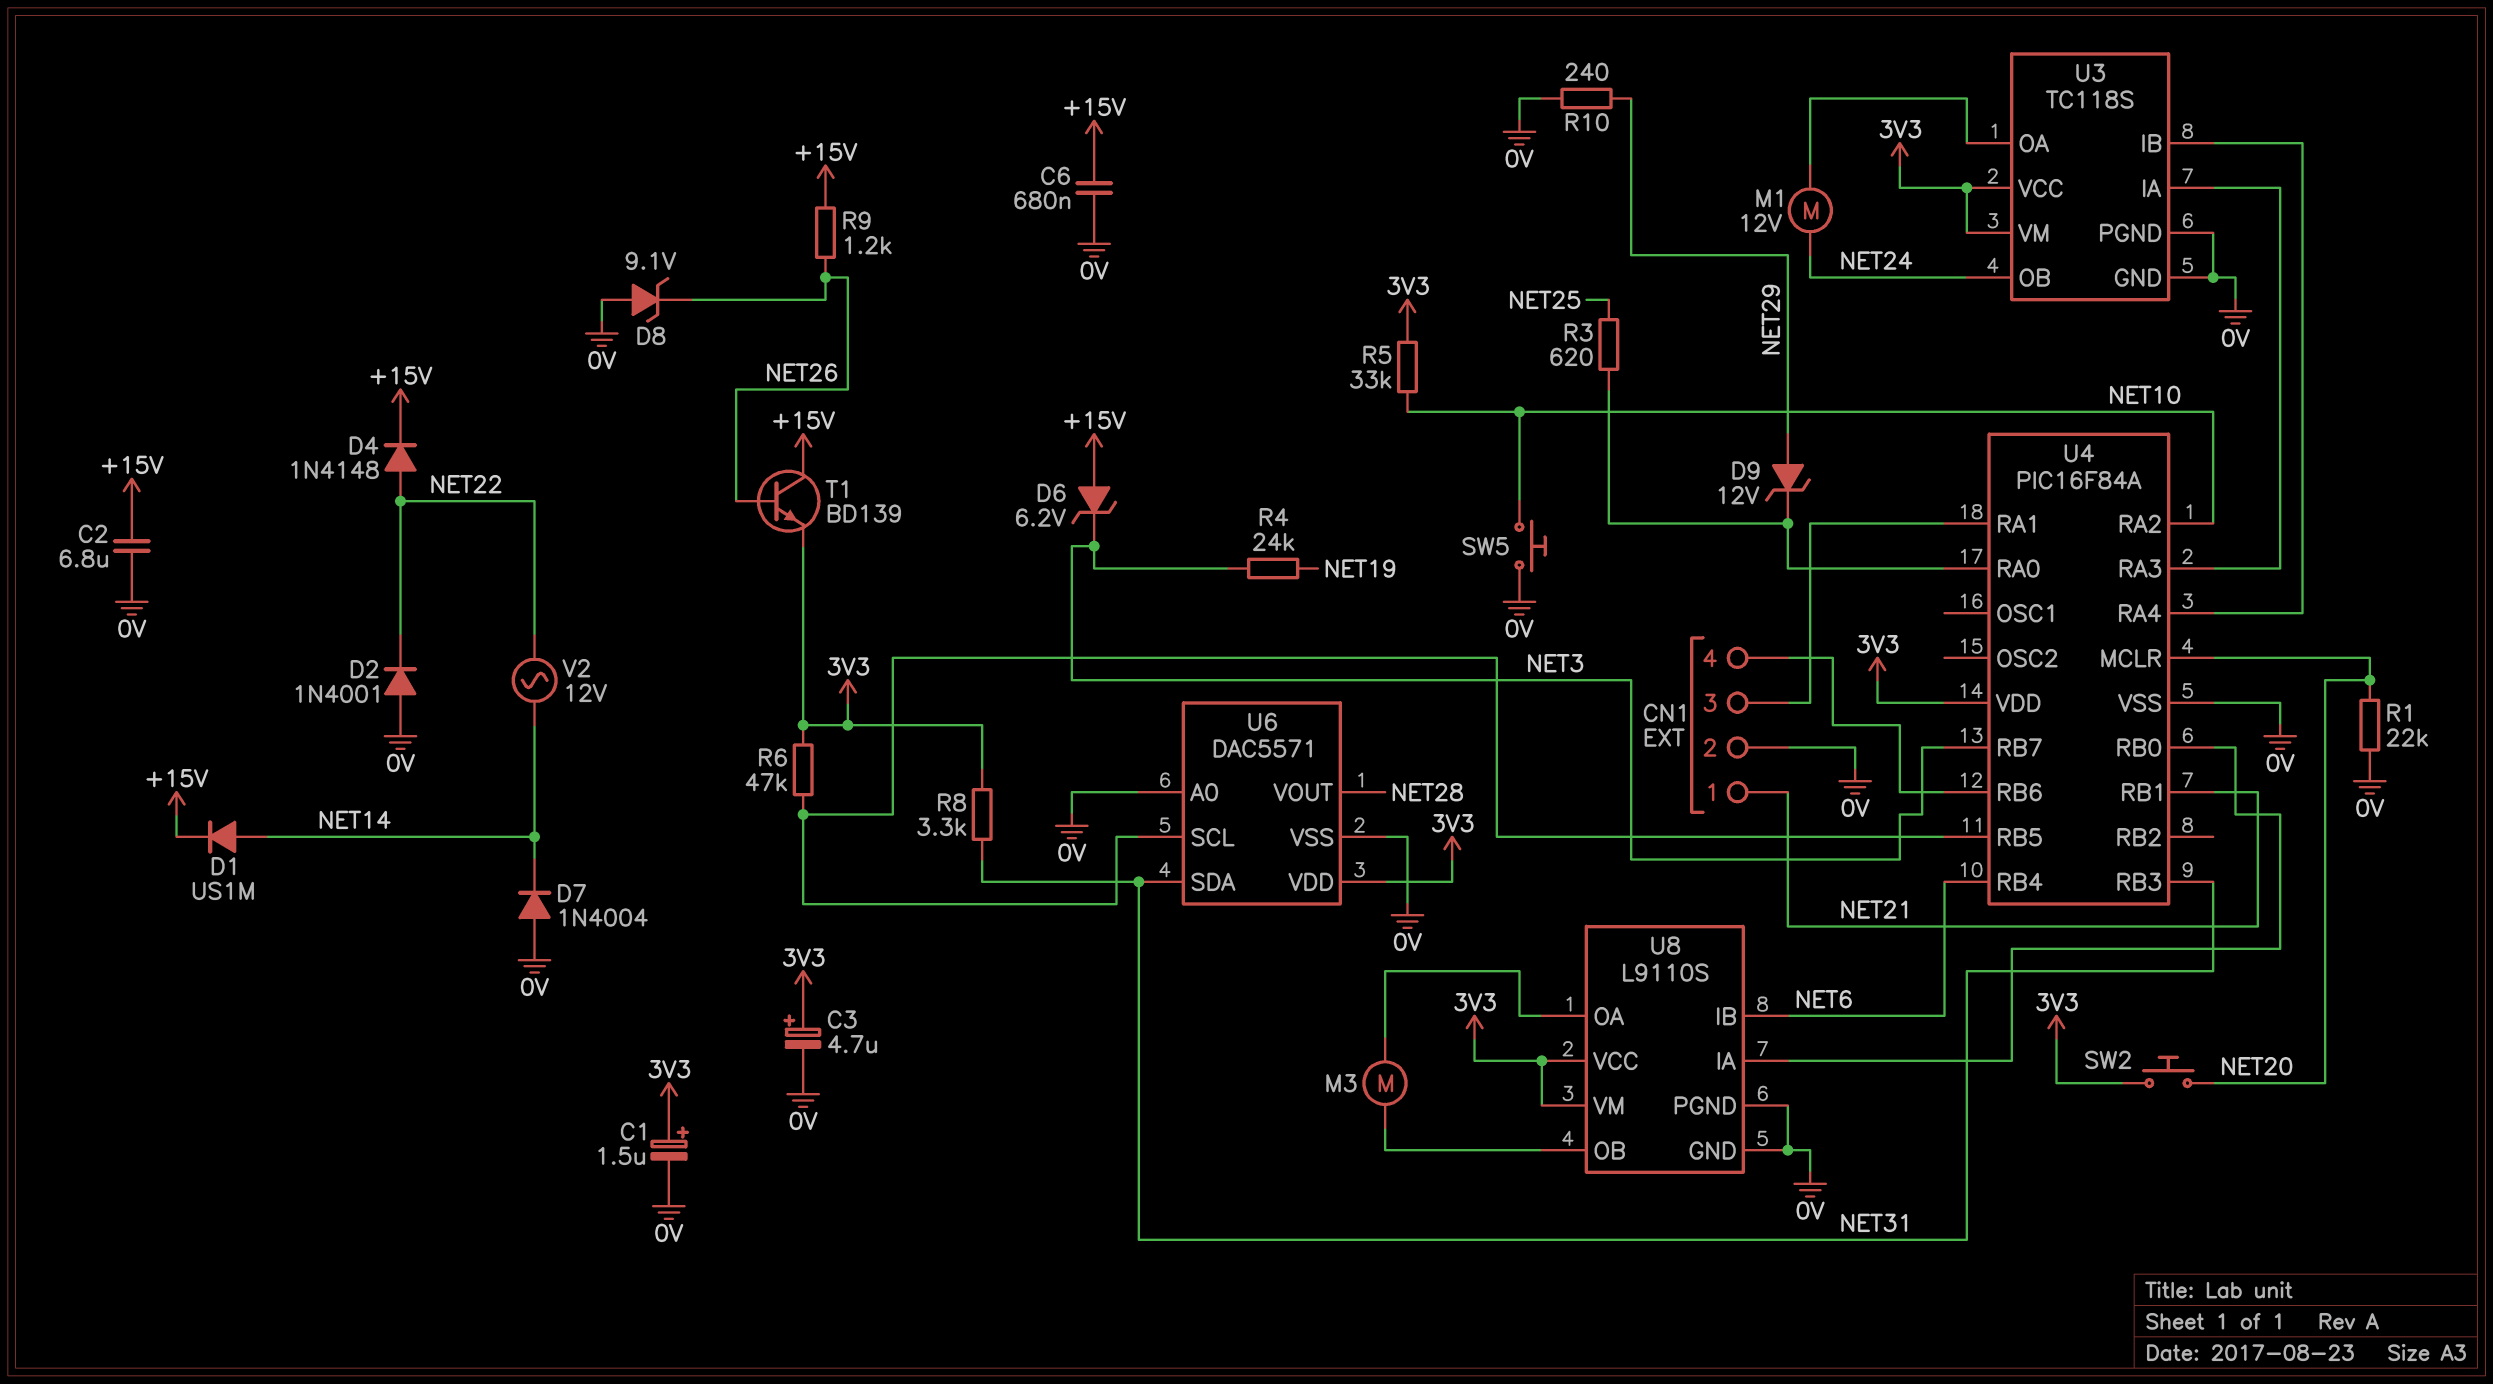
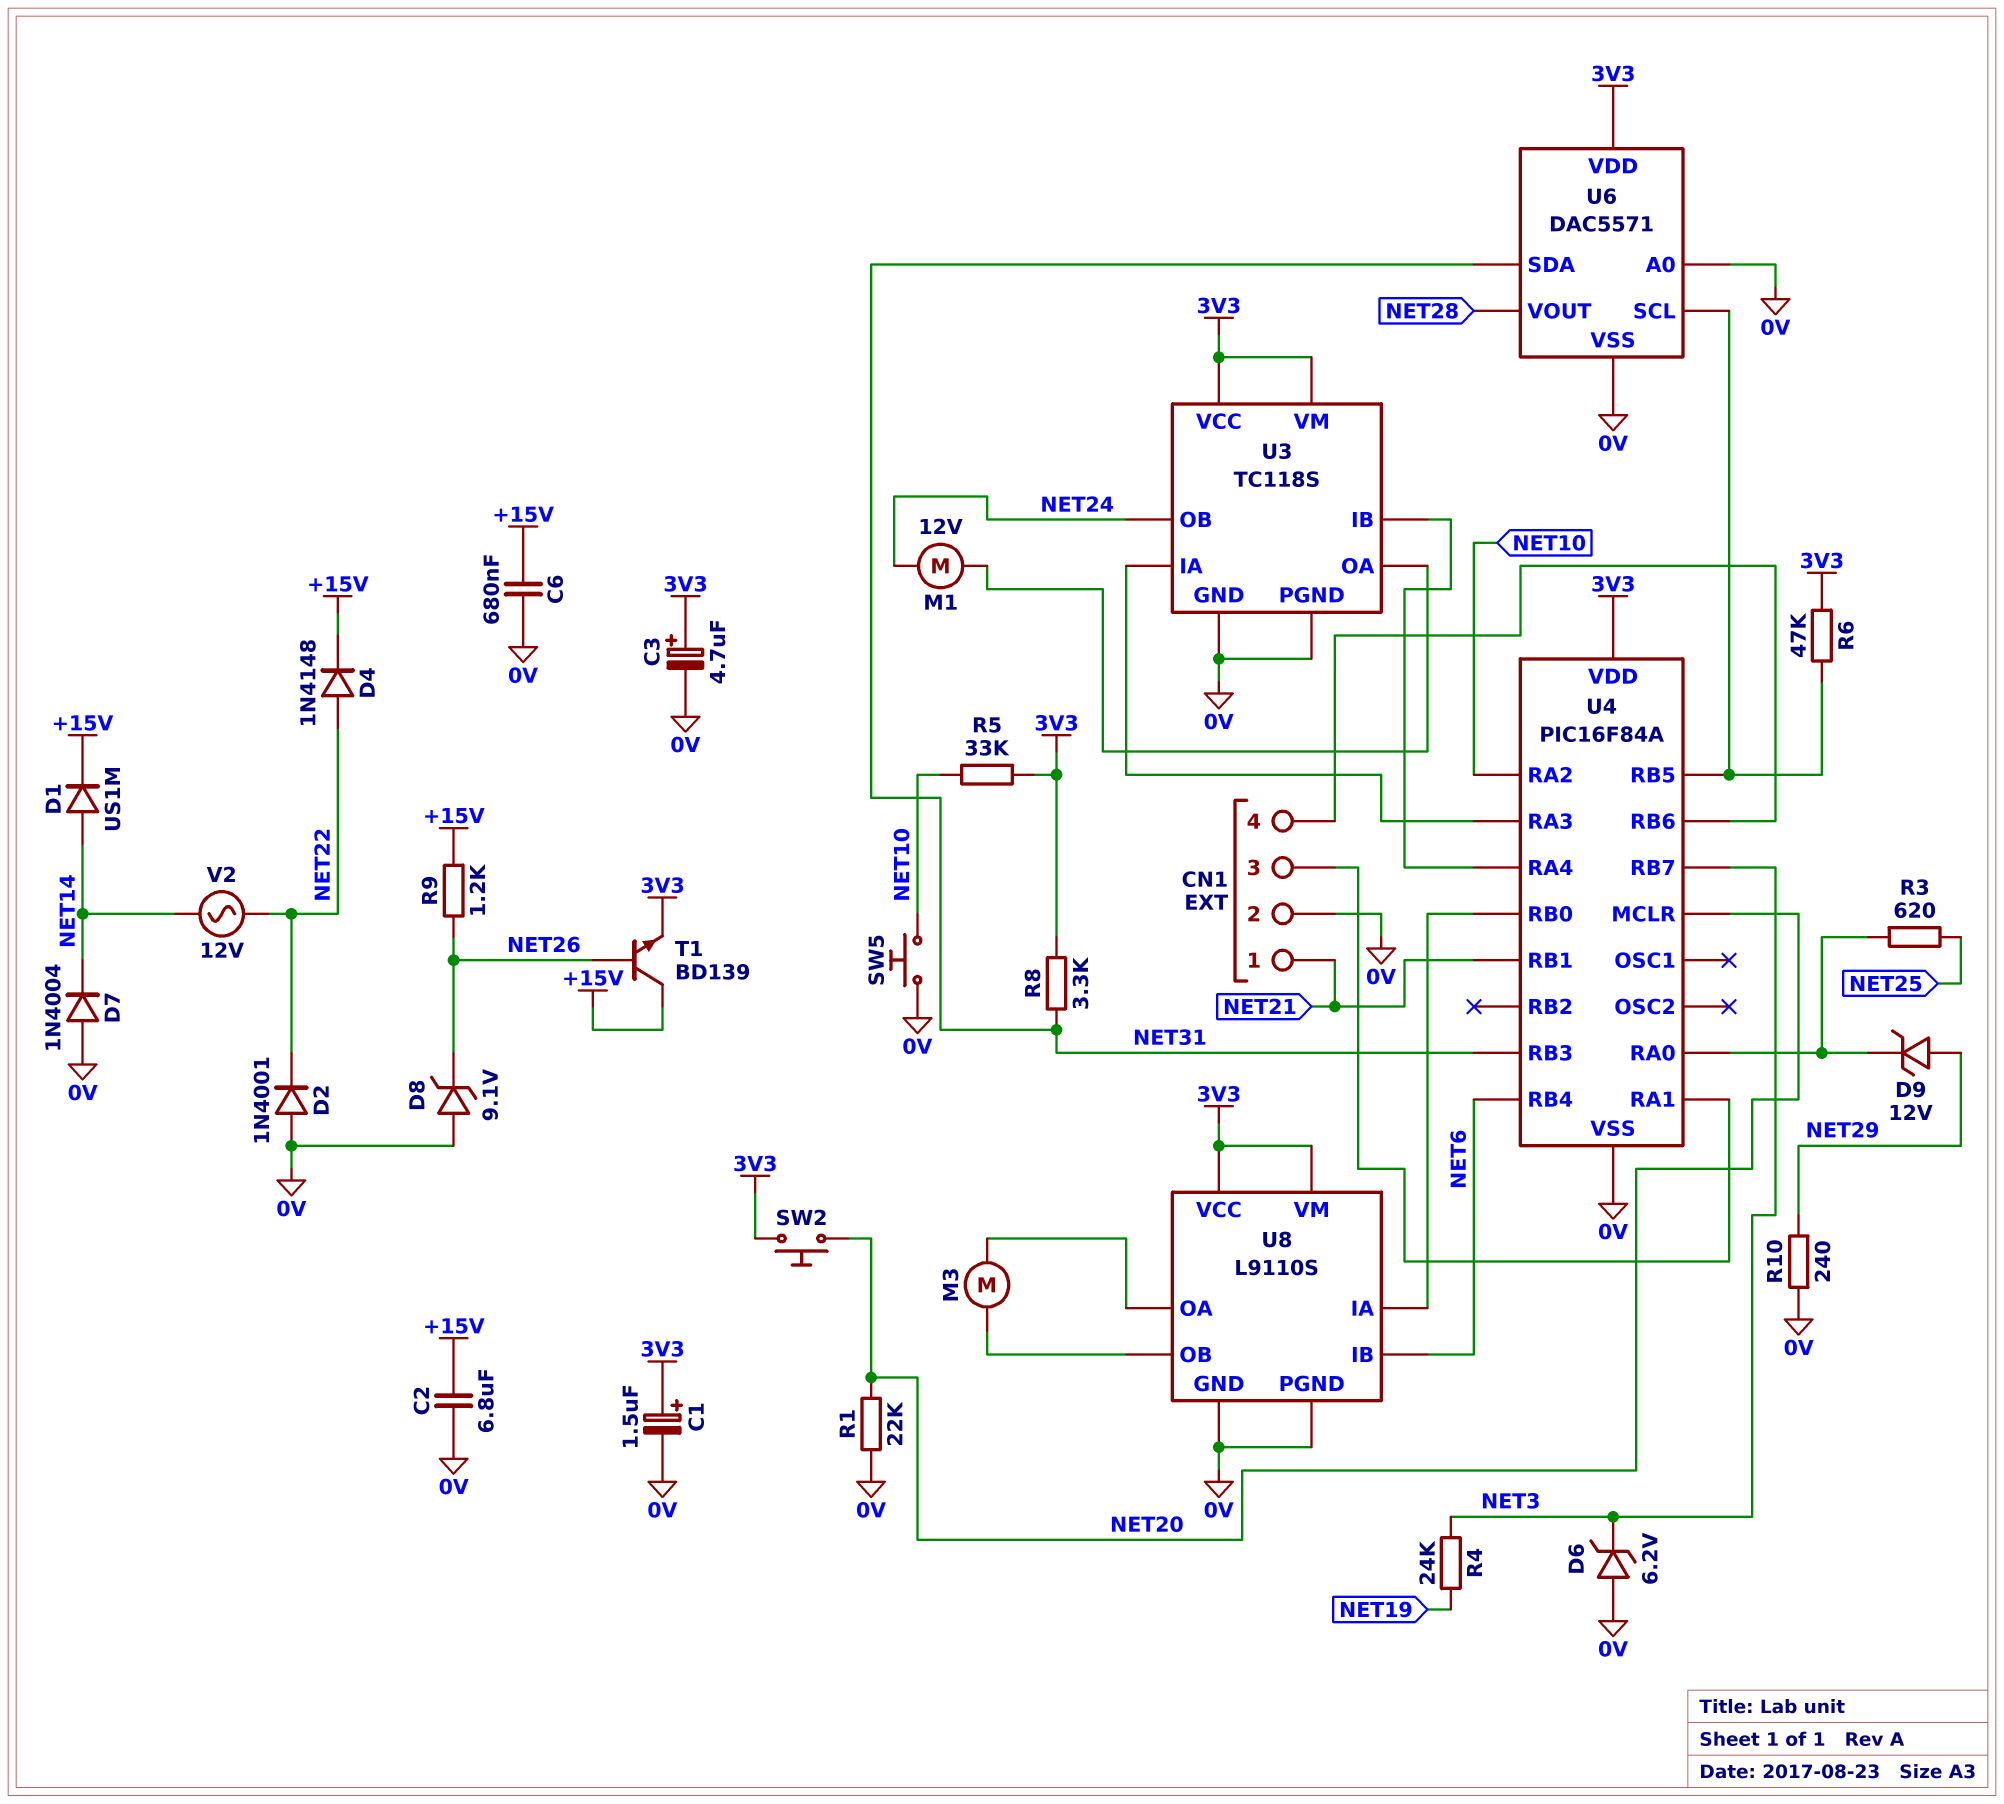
D6: zener 6.2V (A +15V, K NET3) -> zener 6.2V (A 0V, K NET3)

